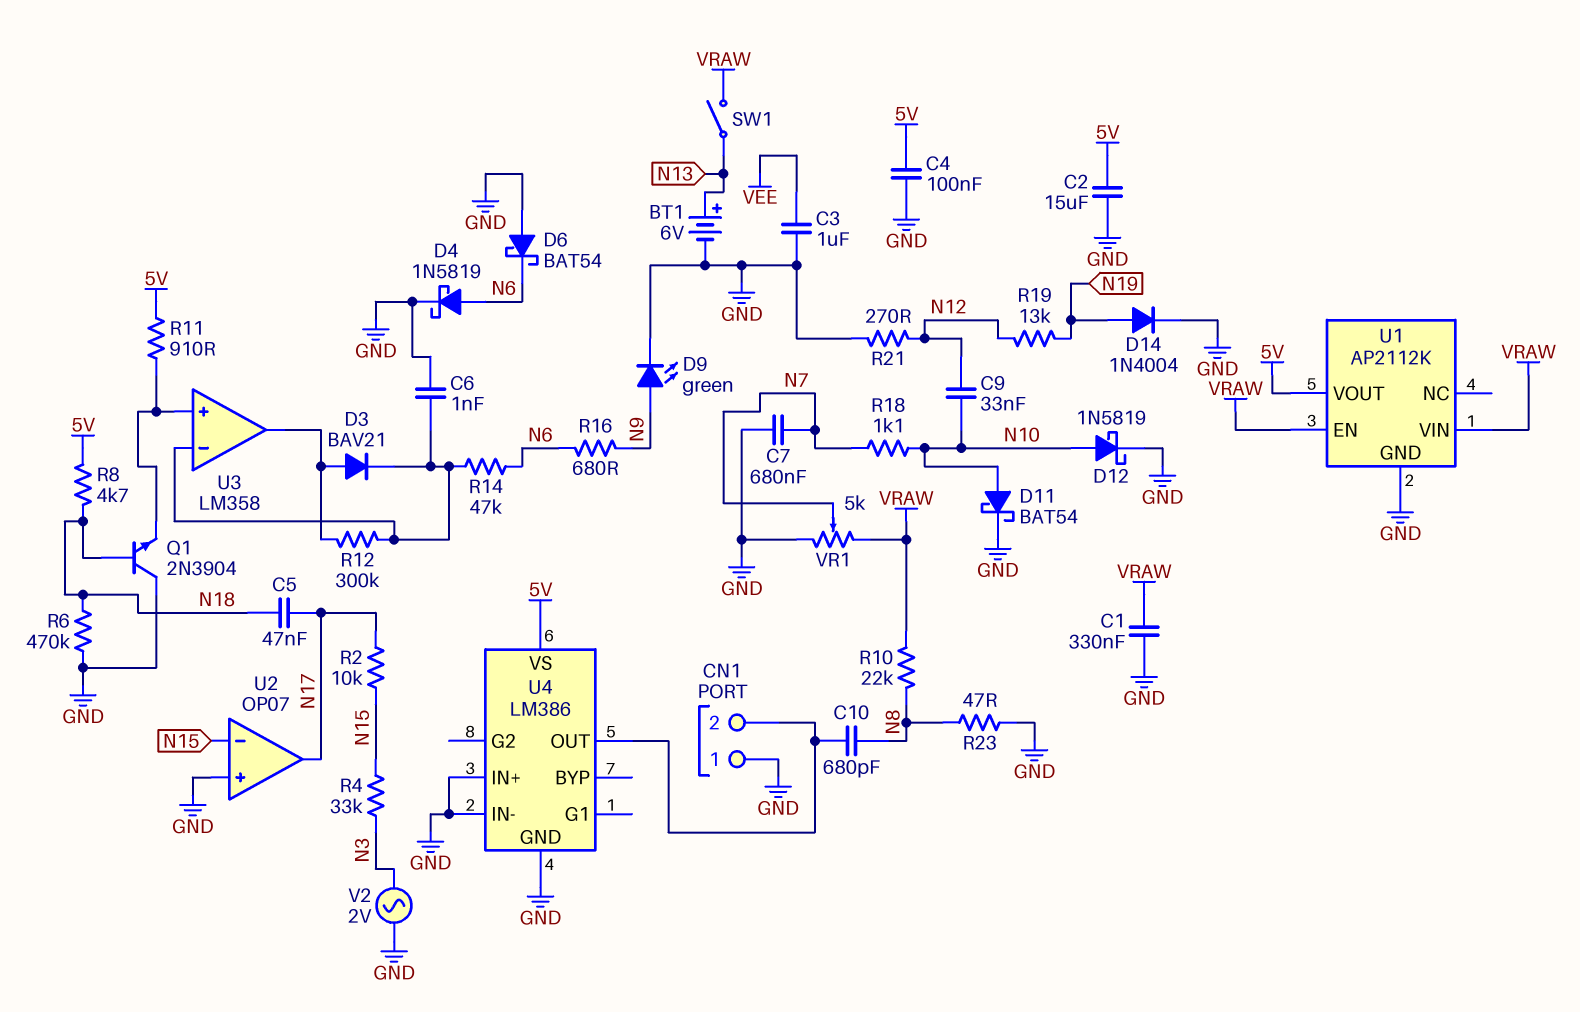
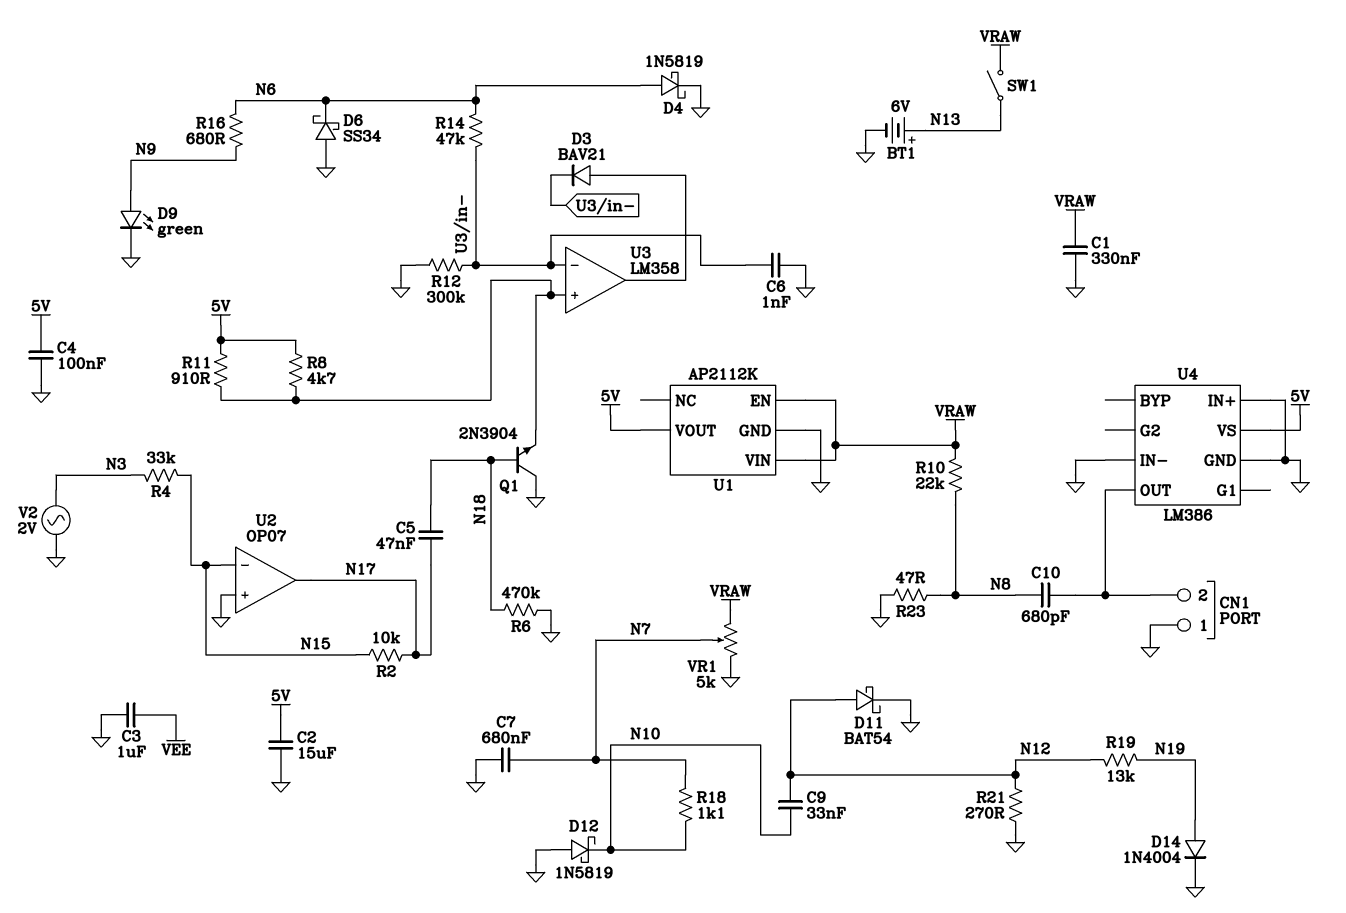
D6: schottky BAT54 (A GND, K N6) -> schottky SS34 (A GND, K N6)
D11: schottky BAT54 (A N10, K GND) -> schottky BAT54 (A N12, K GND)
D12: schottky 1N5819 (A N10, K GND) -> schottky 1N5819 (A GND, K N10)
R8: 4.7k (5V, N18) -> 4.7k (5V, U3/in+)
R12: 300k (U3/in-, U3/out) -> 300k (GND, U3/in-)

